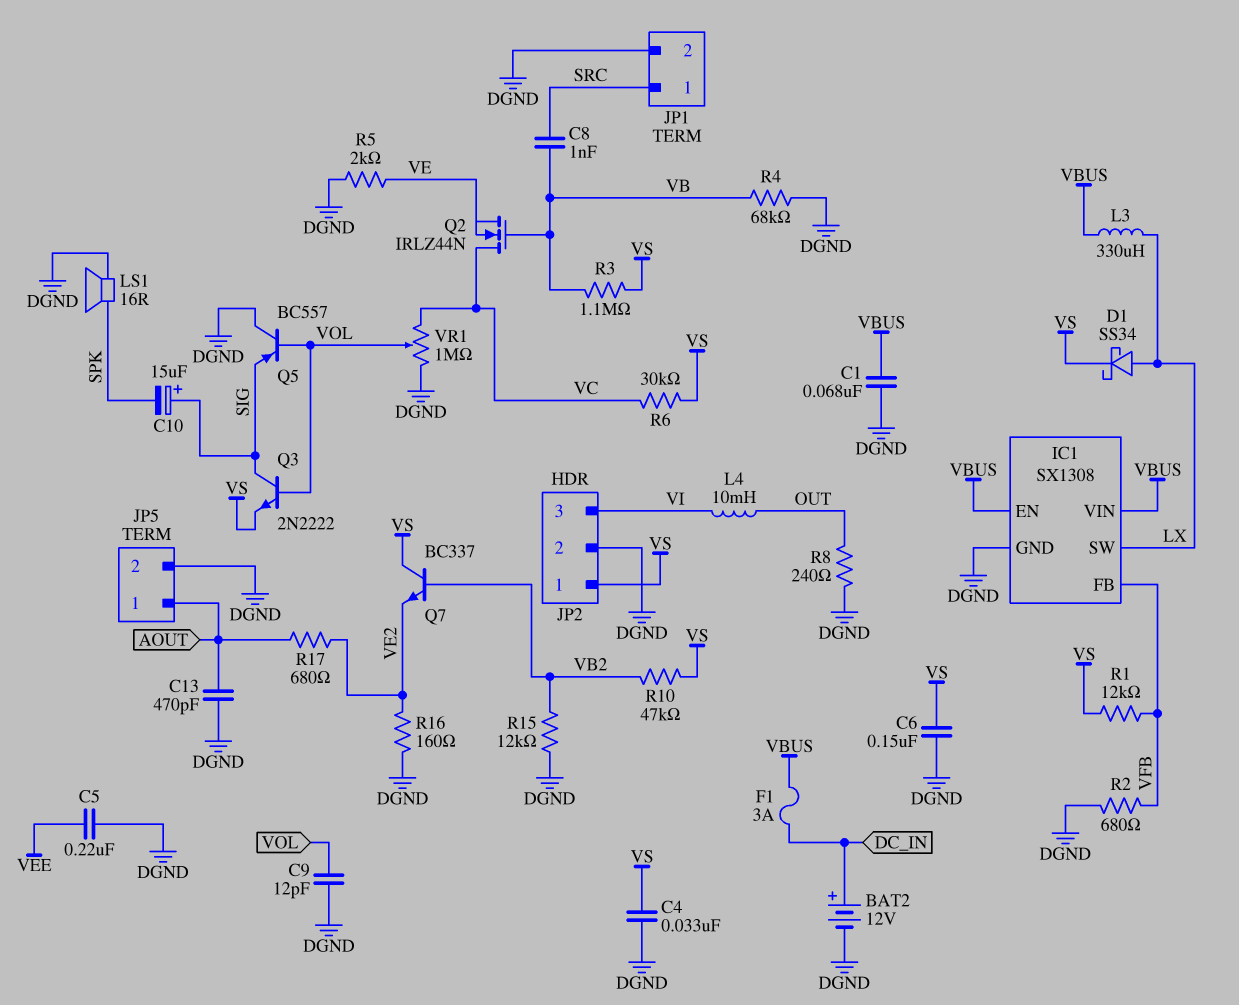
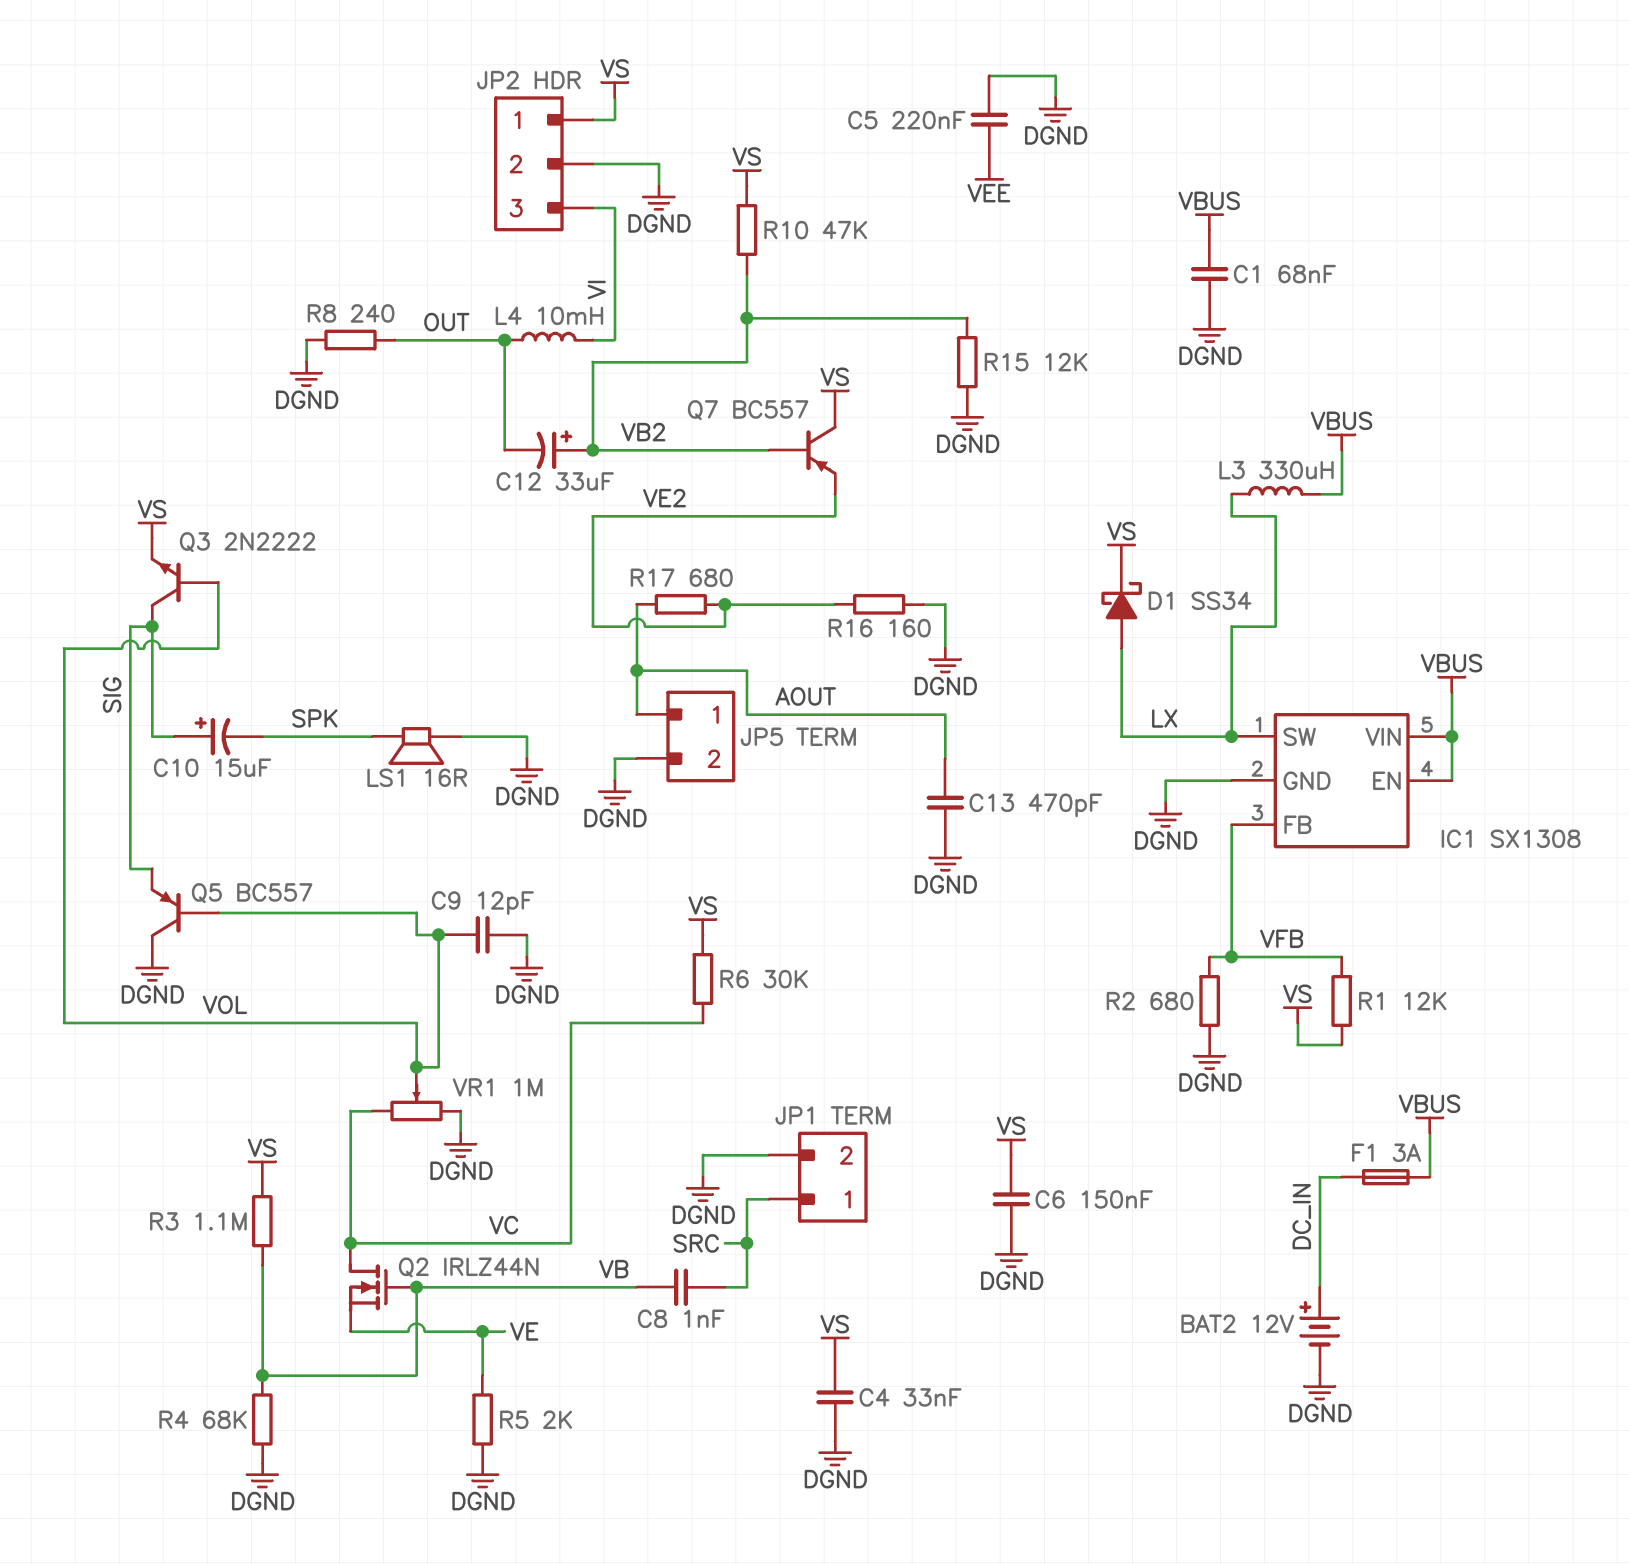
C12: none -> 33uF (plus VB2, minus OUT)
Q7: NPN BC337 (B VB2, C VS, E VE2) -> PNP BC557 (B VB2, C VS, E VE2)

